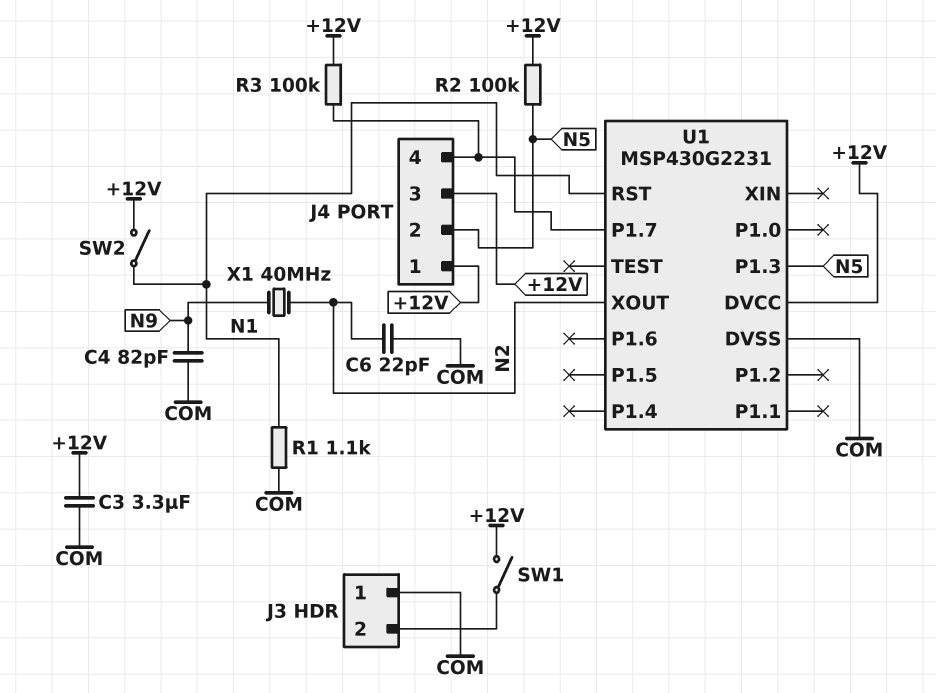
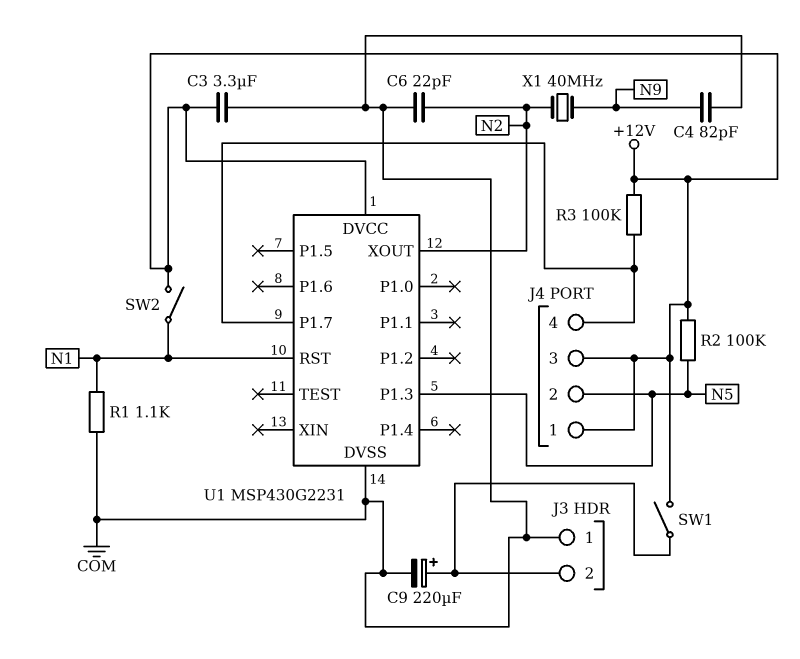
C9: none -> 220uF (plus J3/2, minus COM)

